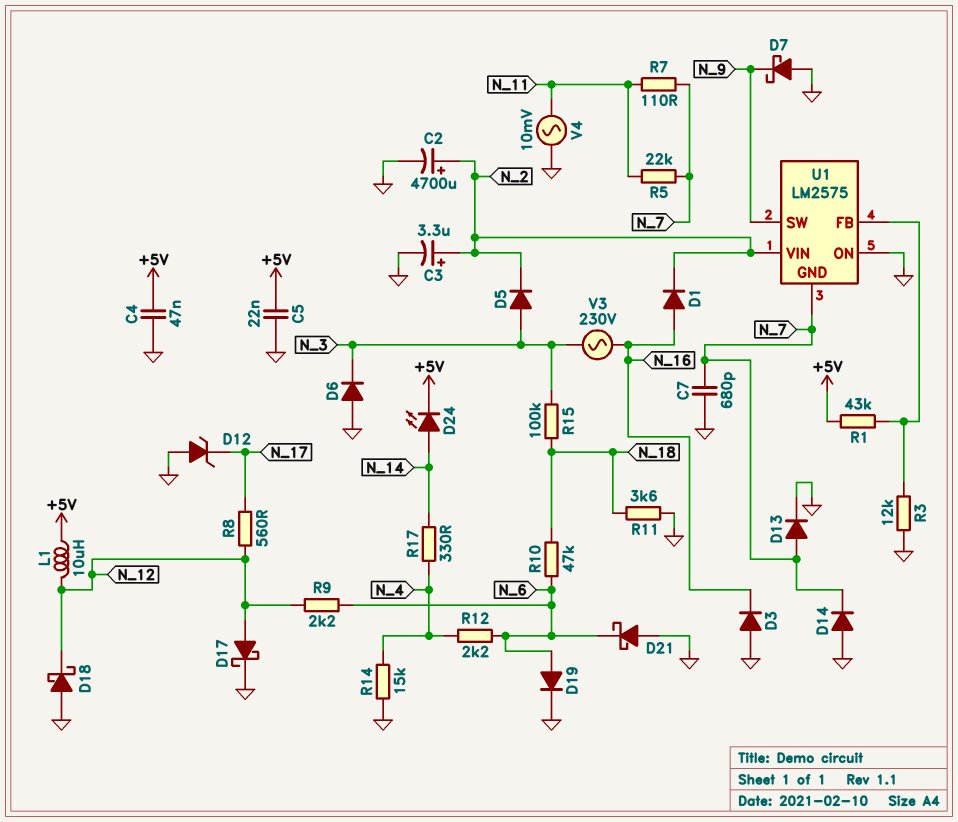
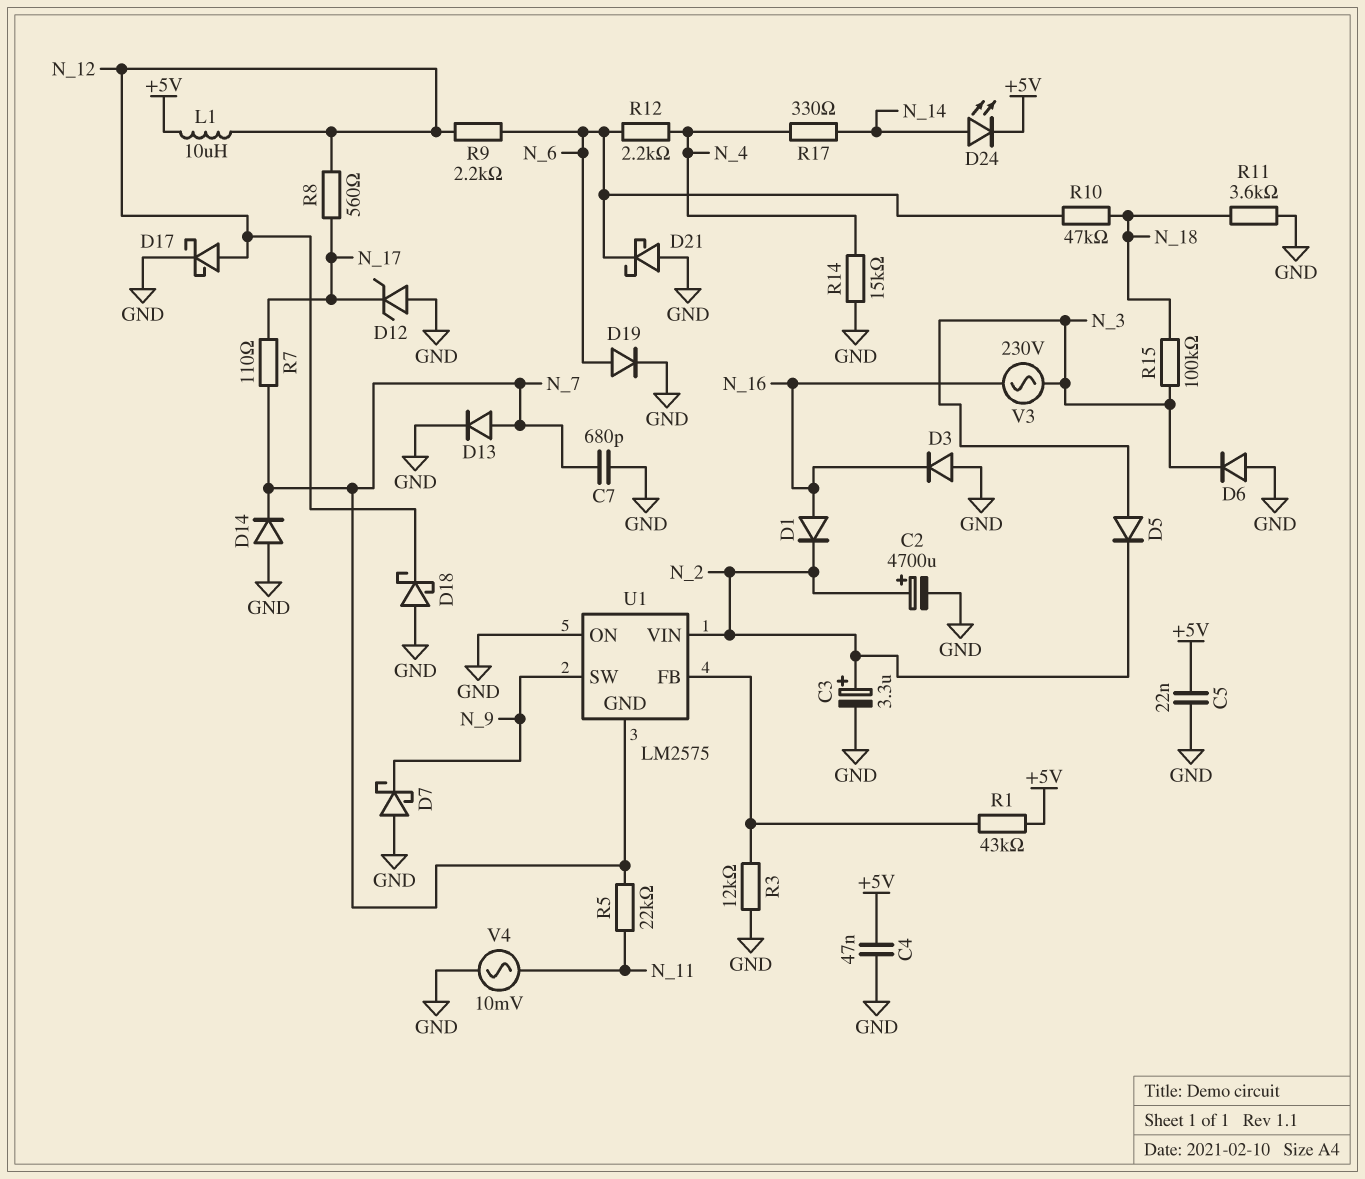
R7: 110 (N_7, N_11) -> 110 (N_7, N_17)

